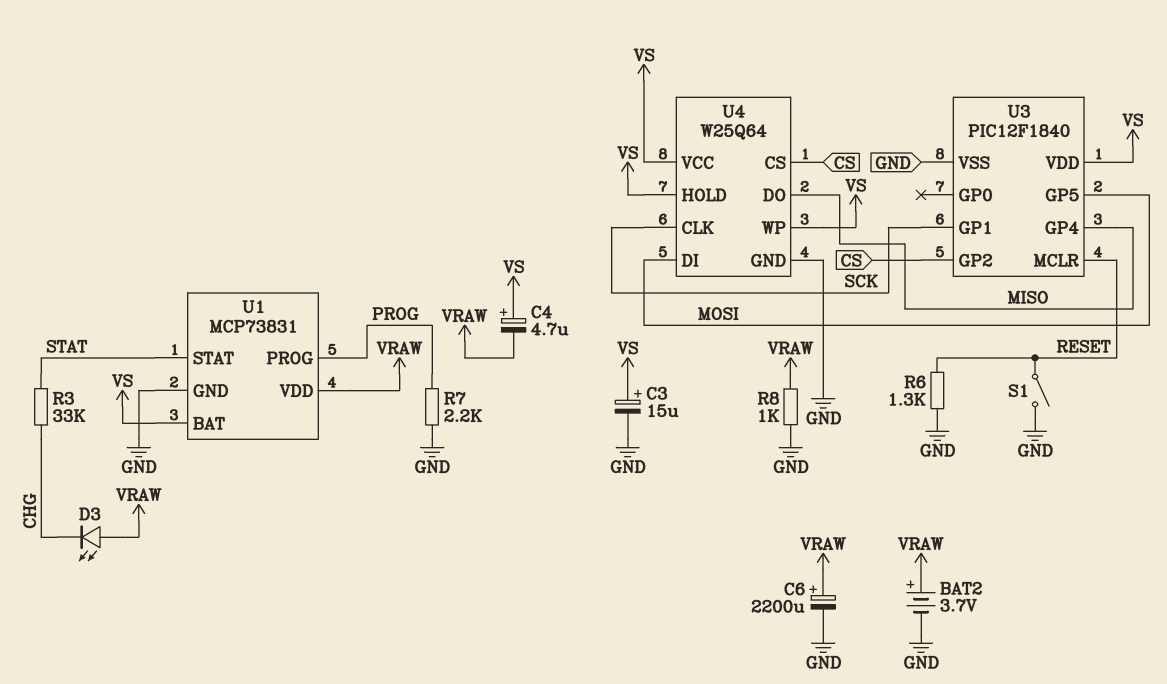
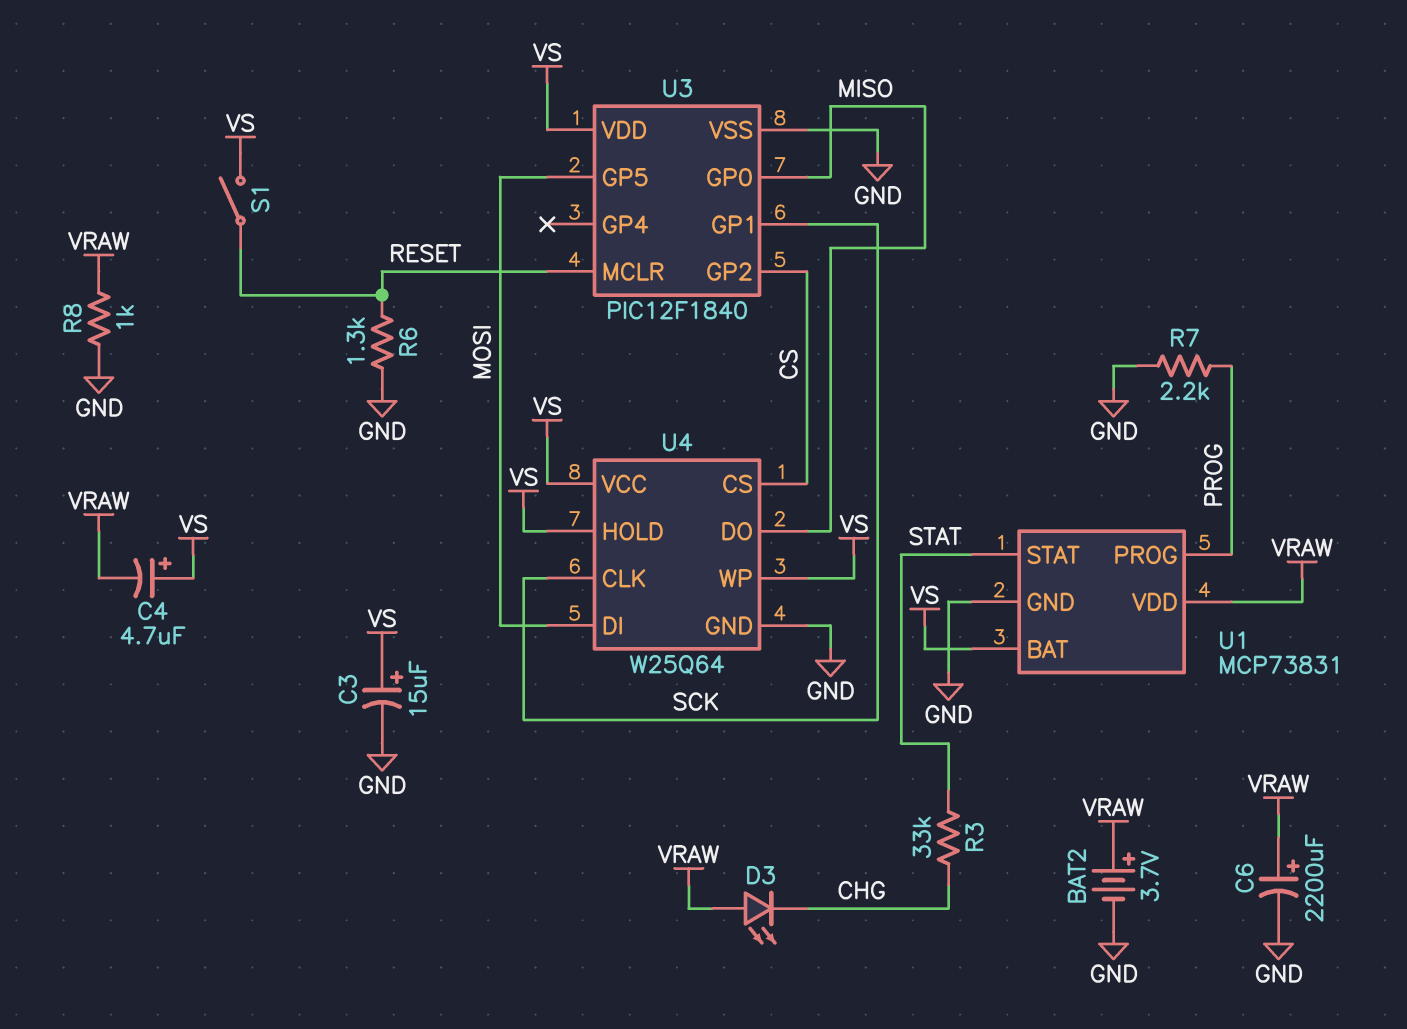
S1: switch (GND, RESET) -> switch (RESET, VS)
U3 pin GP0: none -> MISO
U3 pin GP4: MISO -> none

